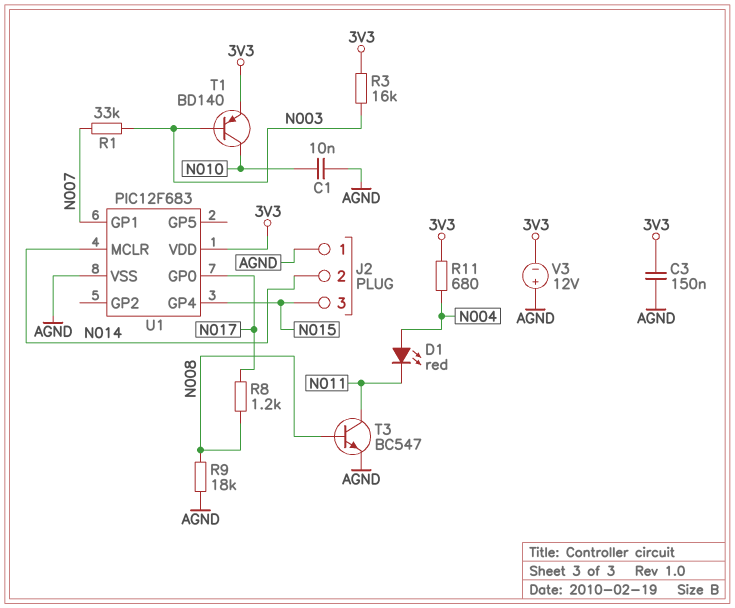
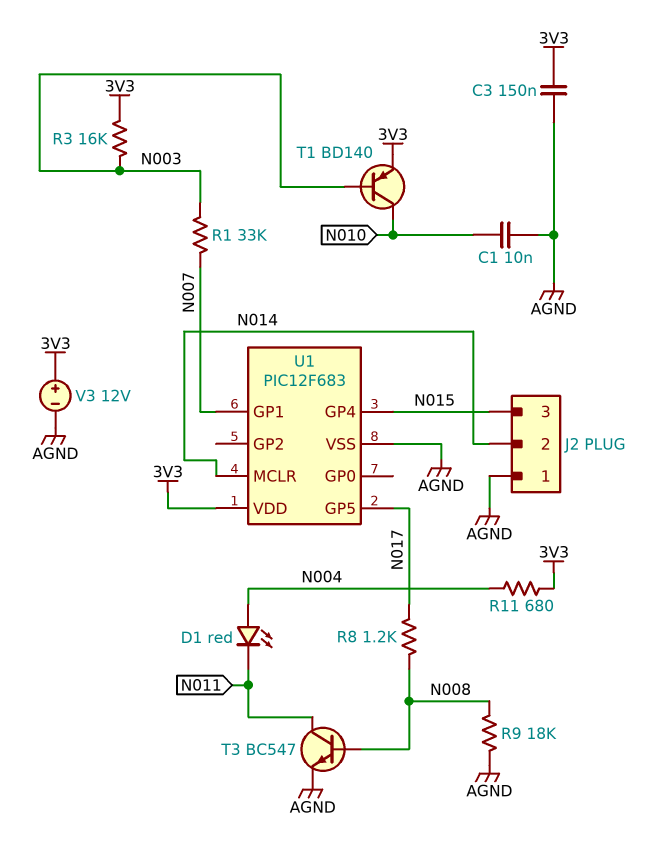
U1 pin GP0: N017 -> none
U1 pin GP5: none -> N017
V3: 12V (plus AGND, minus 3V3) -> 12V (plus 3V3, minus AGND)

